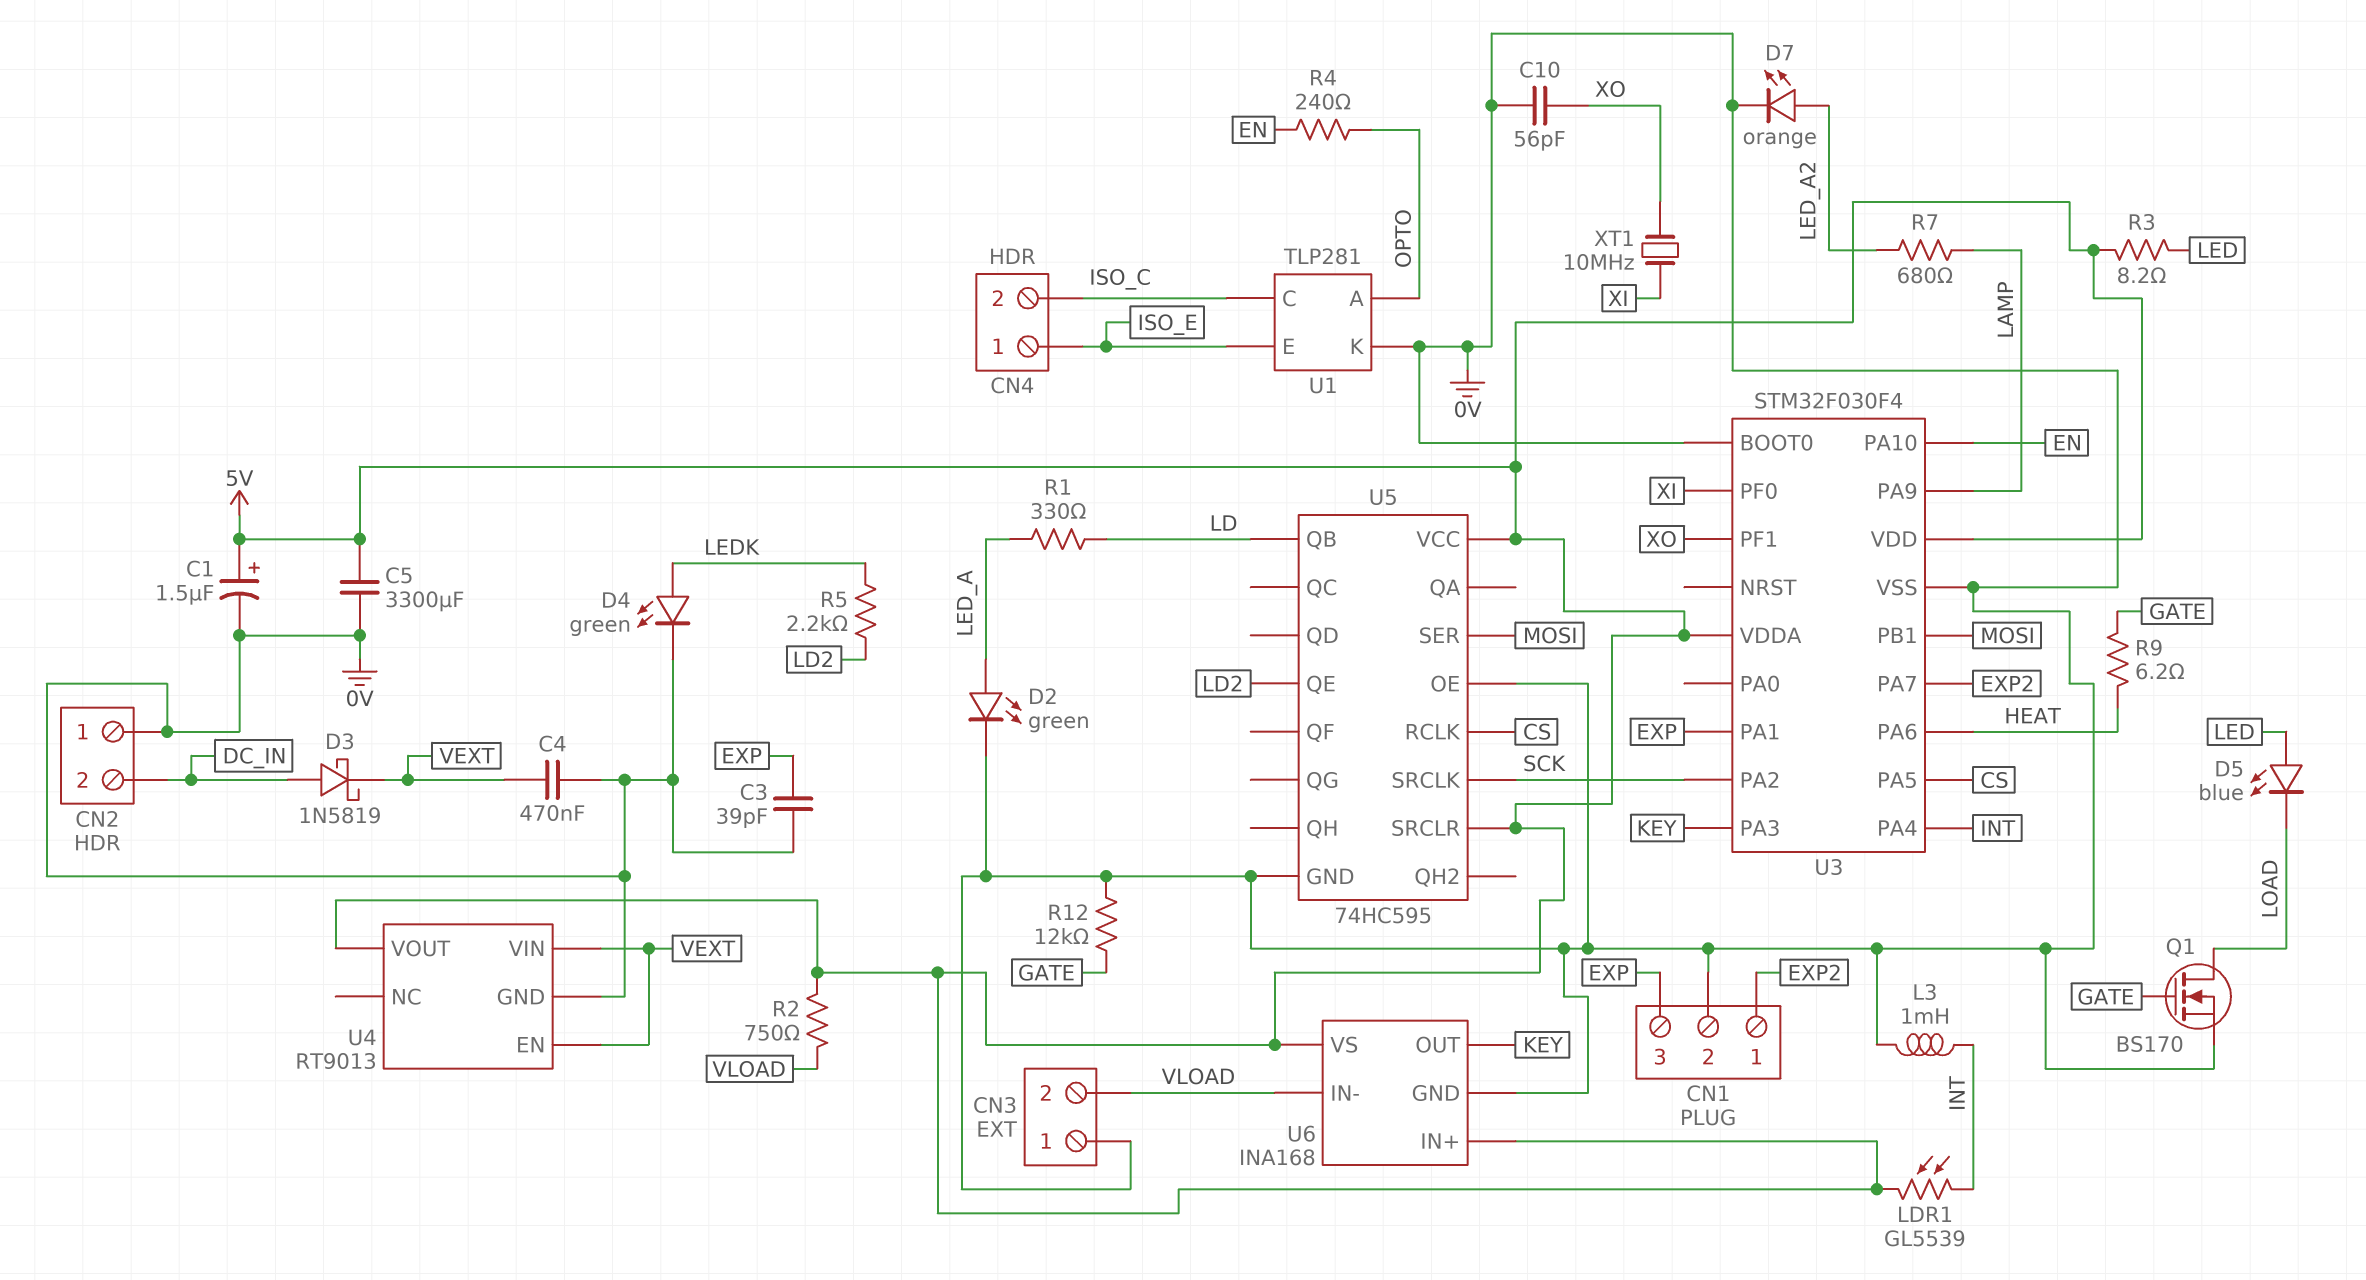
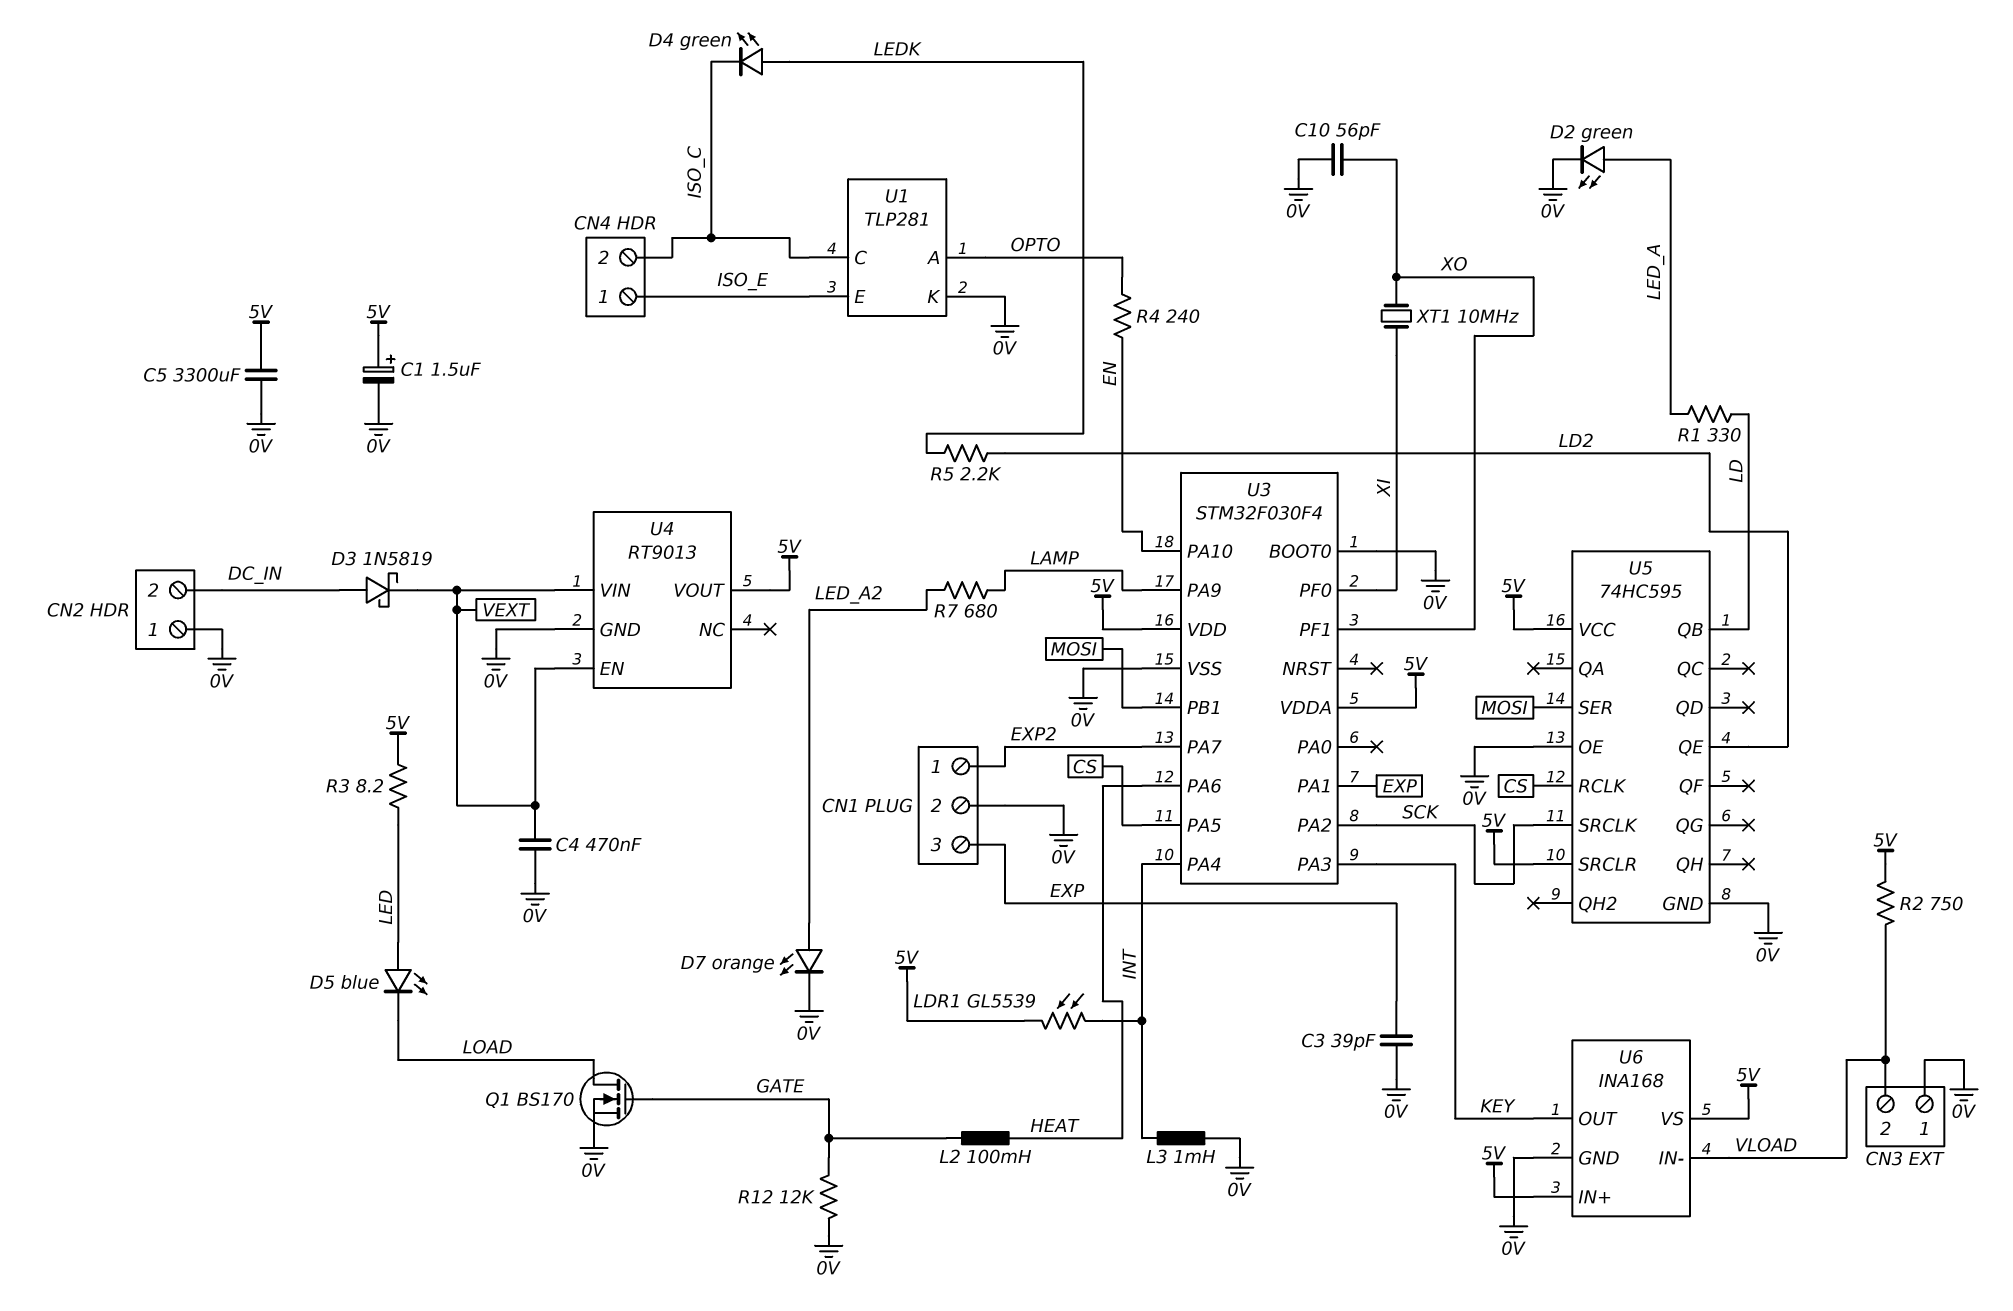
D4: LED green (A LEDK, K 0V) -> LED green (A LEDK, K ISO_C)
L2: none -> 100mH (GATE, HEAT)
R9: 6.2 (GATE, HEAT) -> none

